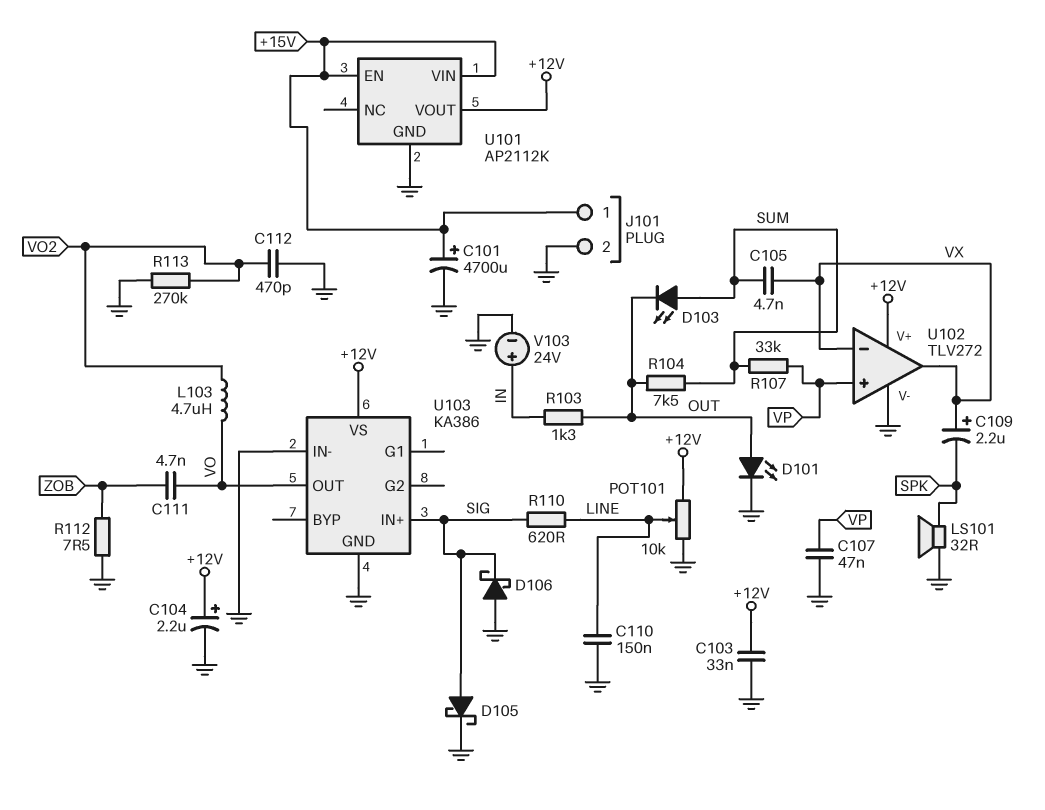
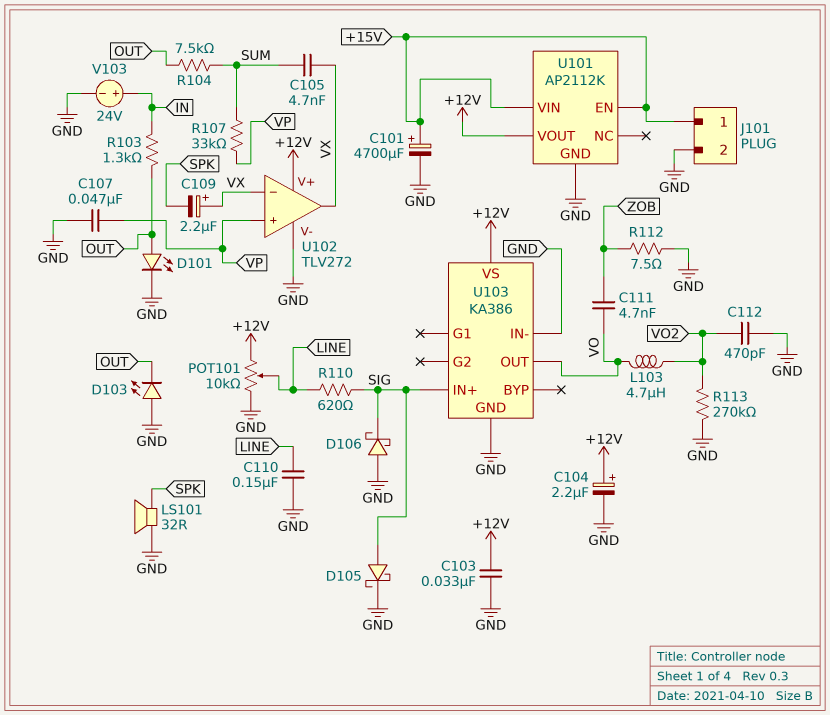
D103: LED (A SUM, K OUT) -> LED (A GND, K OUT)

